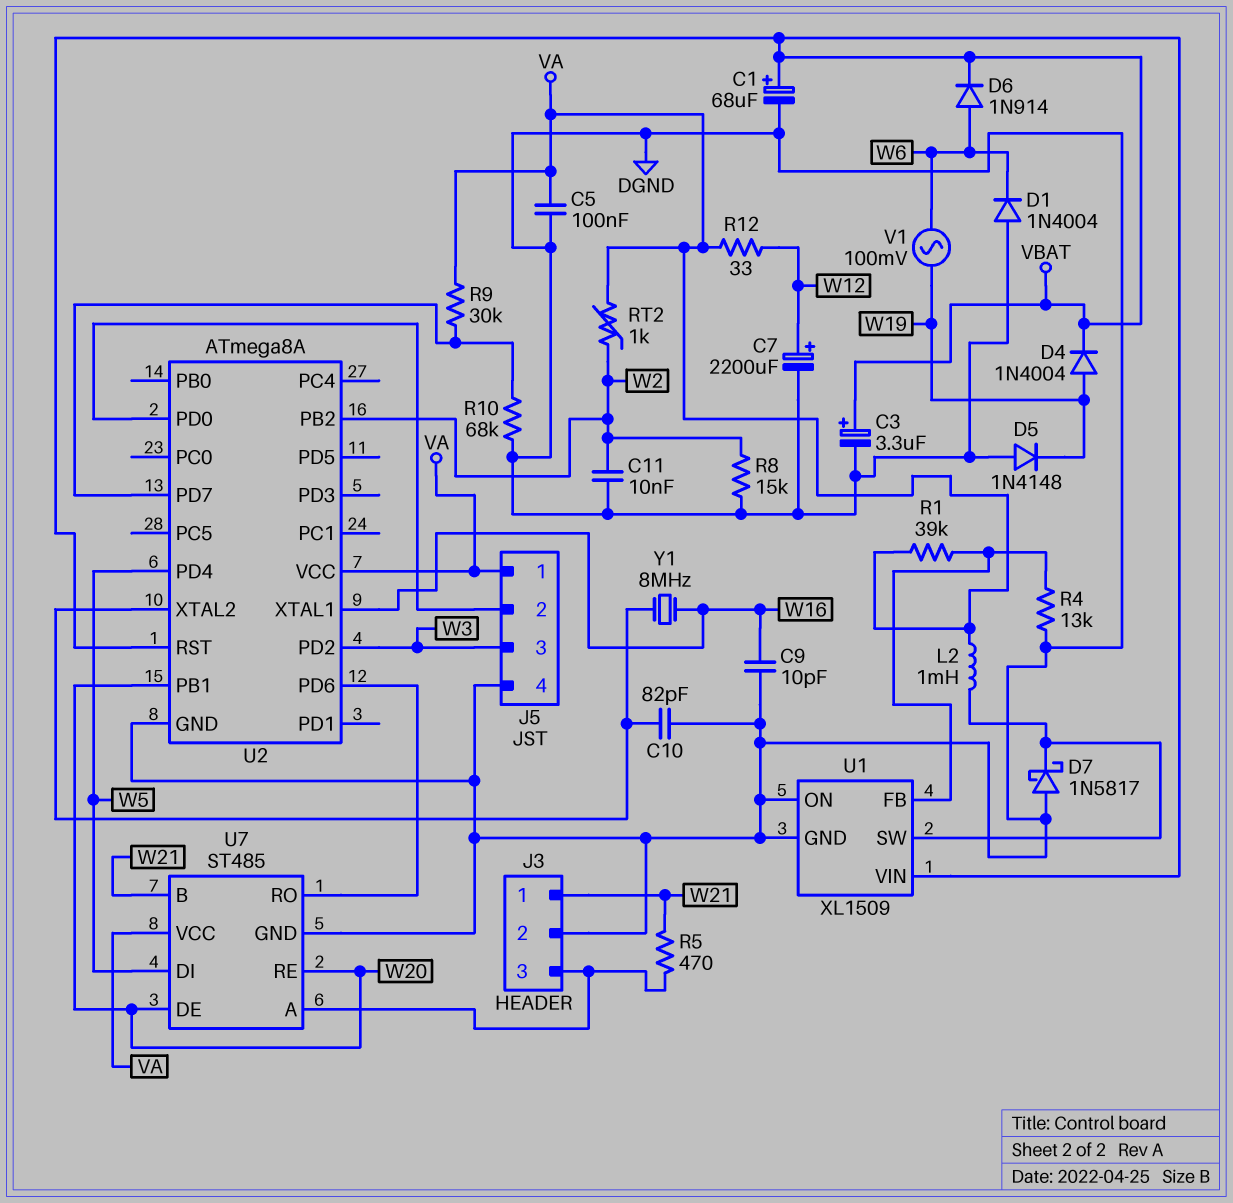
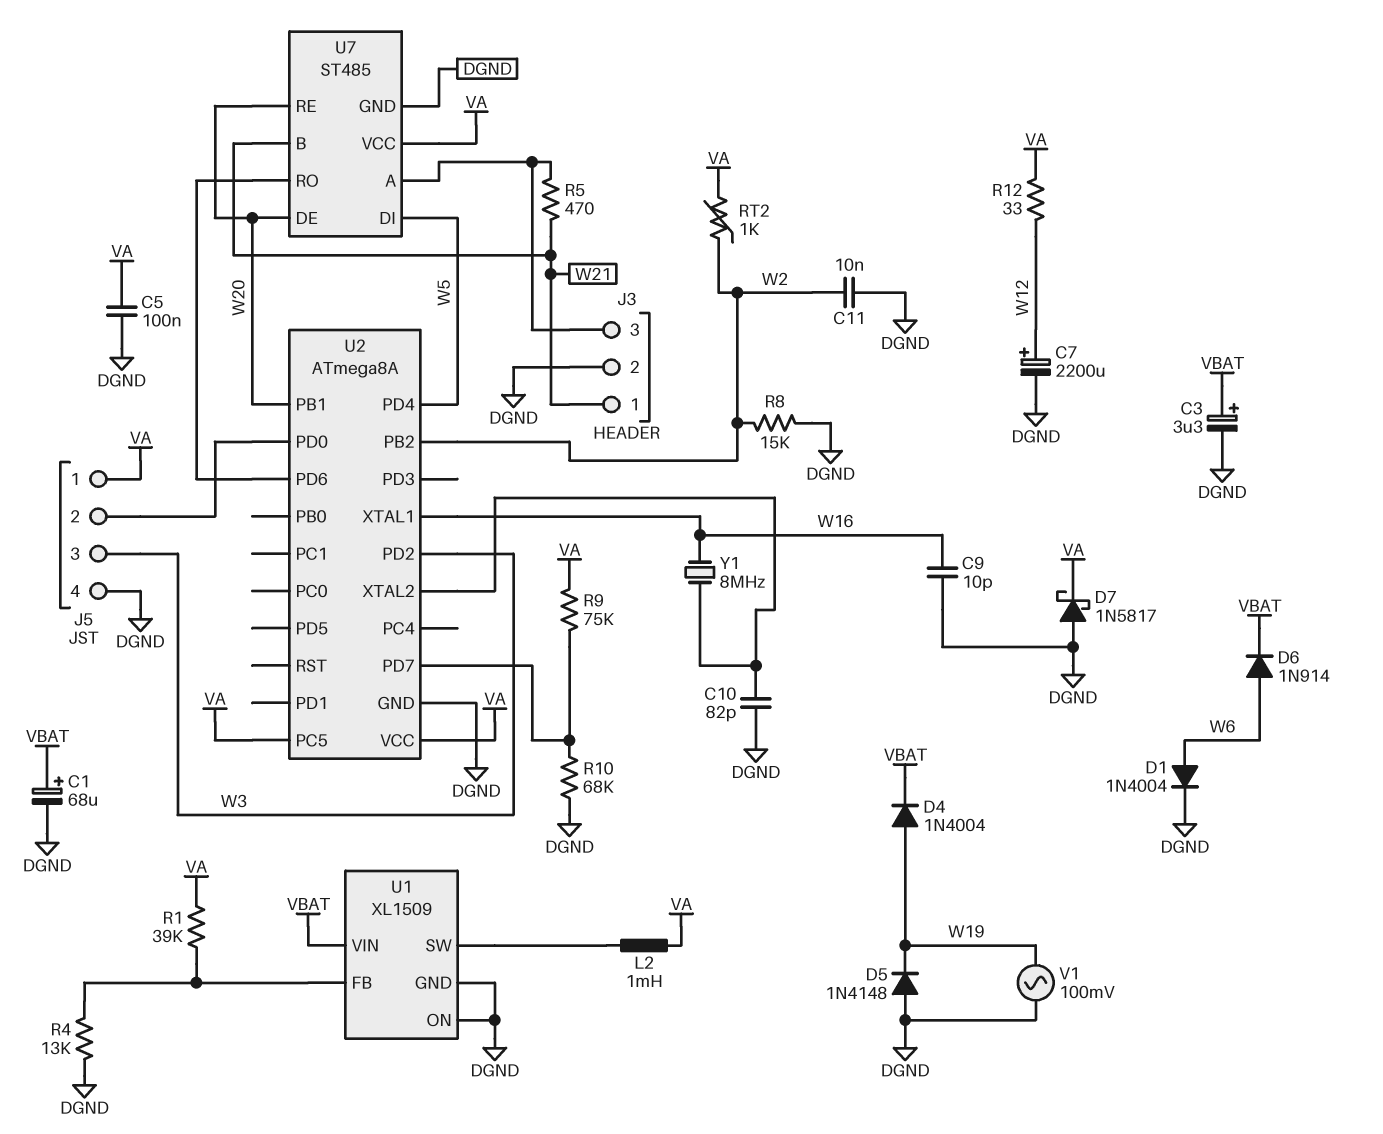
D1: diode 1N4004 (A DGND, K W6) -> diode 1N4004 (A W6, K DGND)
D7: schottky 1N5817 (A DGND, K U1/SW) -> schottky 1N5817 (A DGND, K VA)
R9: 30k (U2/PD7, VA) -> 75k (U2/PD7, VA)
U2 pin PC5: none -> VA
U2 pin RST: VBAT -> none
V1: AC 100mV (W6, W19) -> AC 100mV (DGND, W19)

